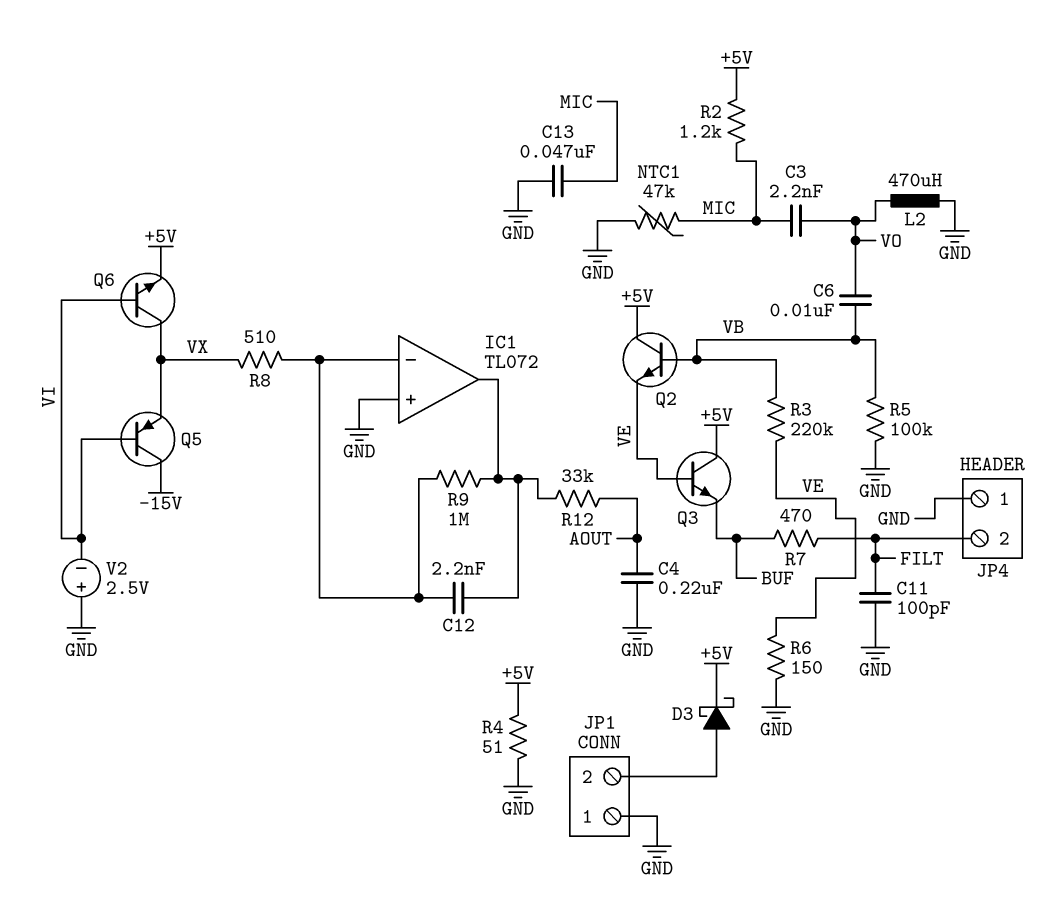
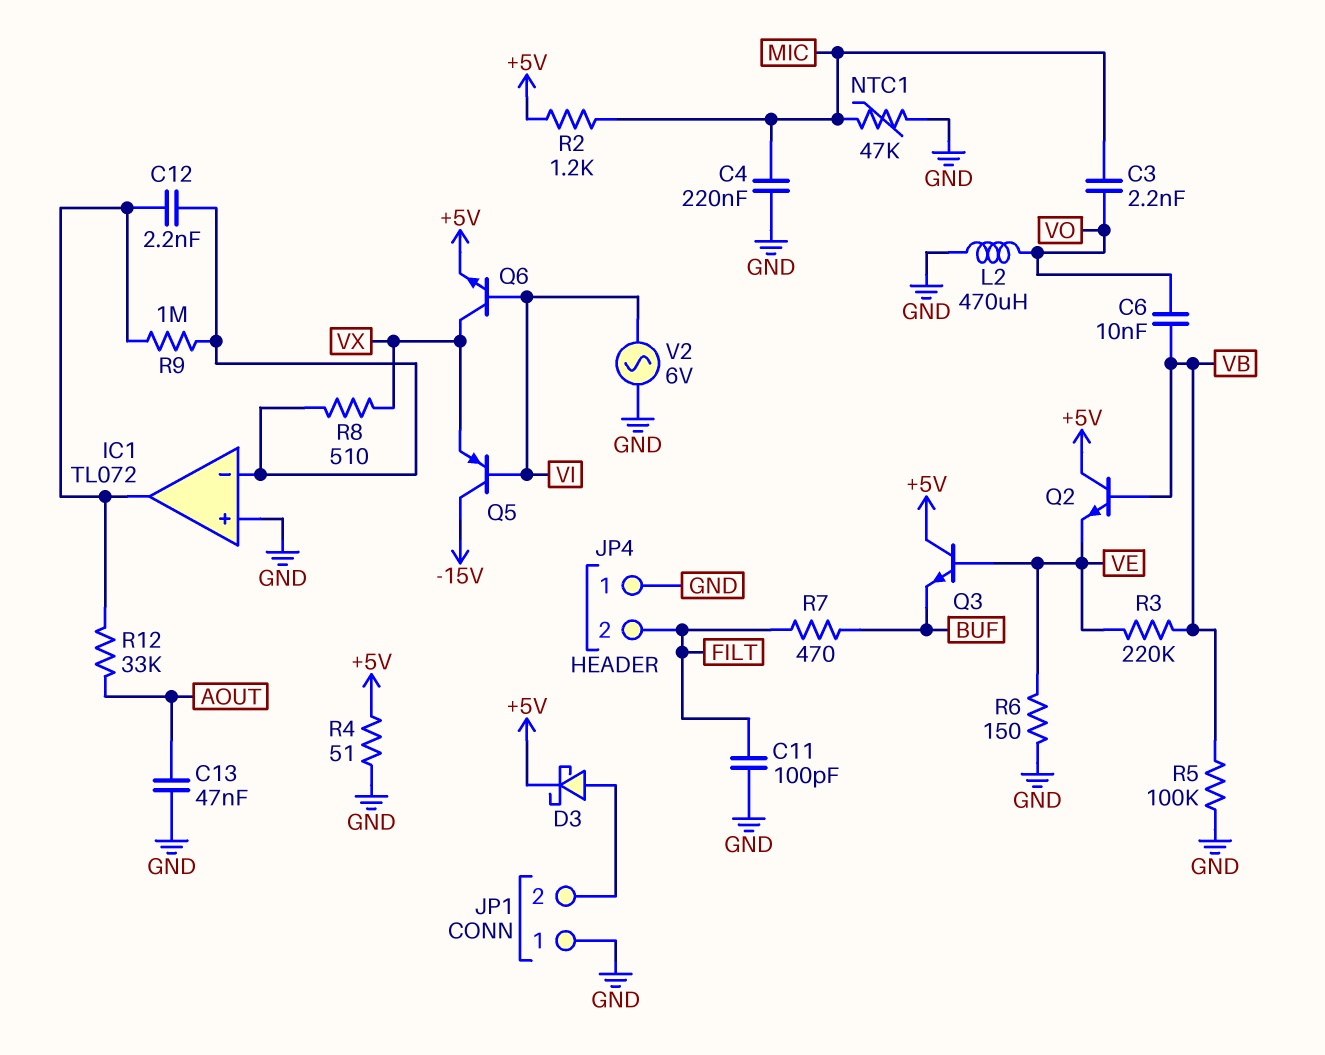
C4: 220nF (AOUT, GND) -> 220nF (GND, MIC)
C13: 47nF (GND, MIC) -> 47nF (AOUT, GND)
V2: 2.5V (plus GND, minus VI) -> AC 6V (GND, VI)

